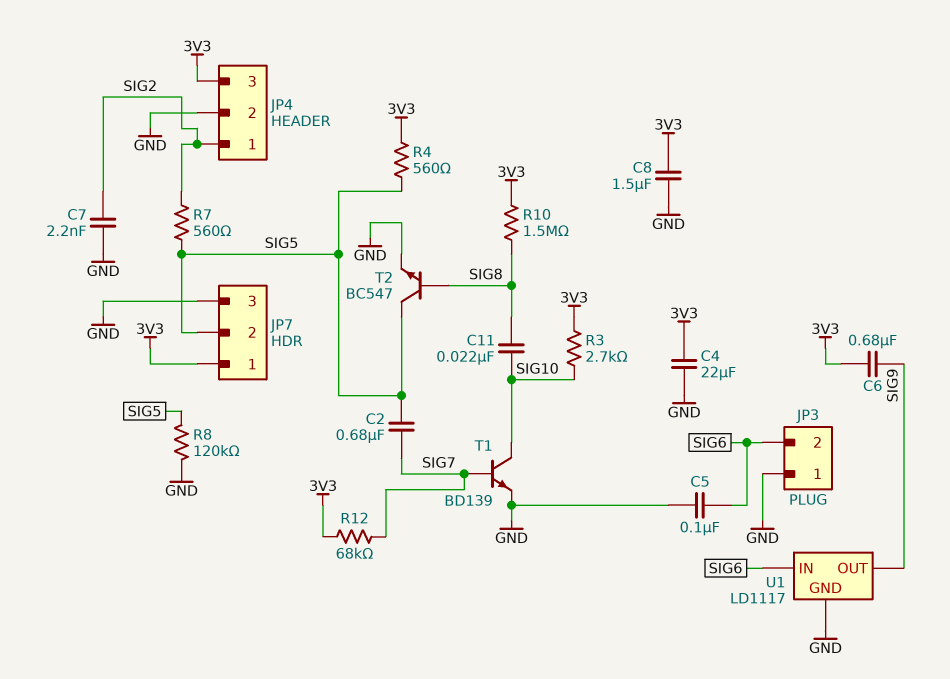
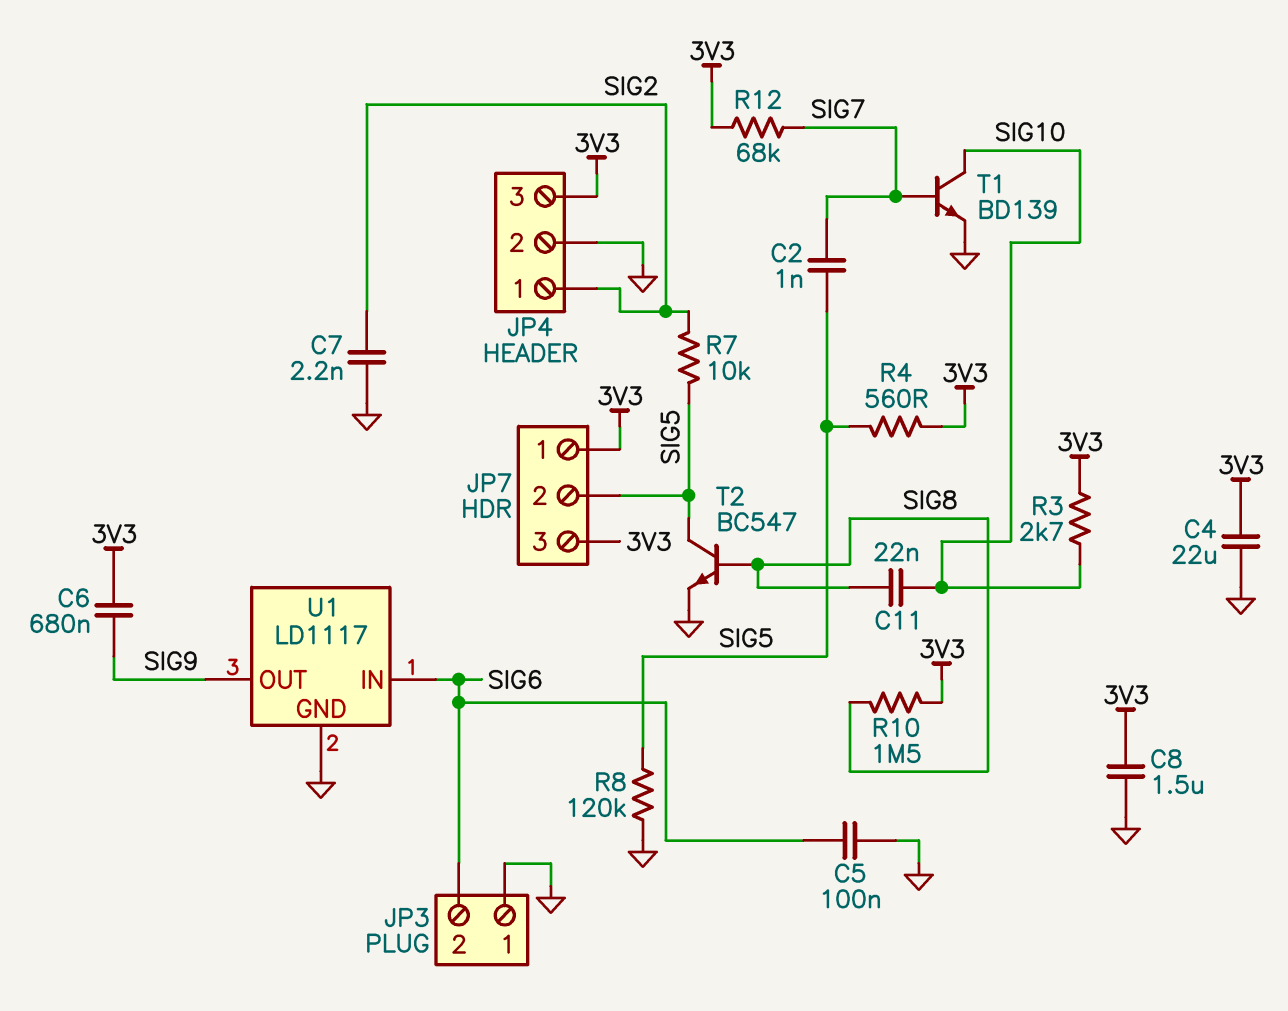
C2: 680nF (SIG5, SIG7) -> 1nF (SIG5, SIG7)
JP7 pin 3: GND -> 3V3
R7: 560 (SIG2, SIG5) -> 10k (SIG2, SIG5)

